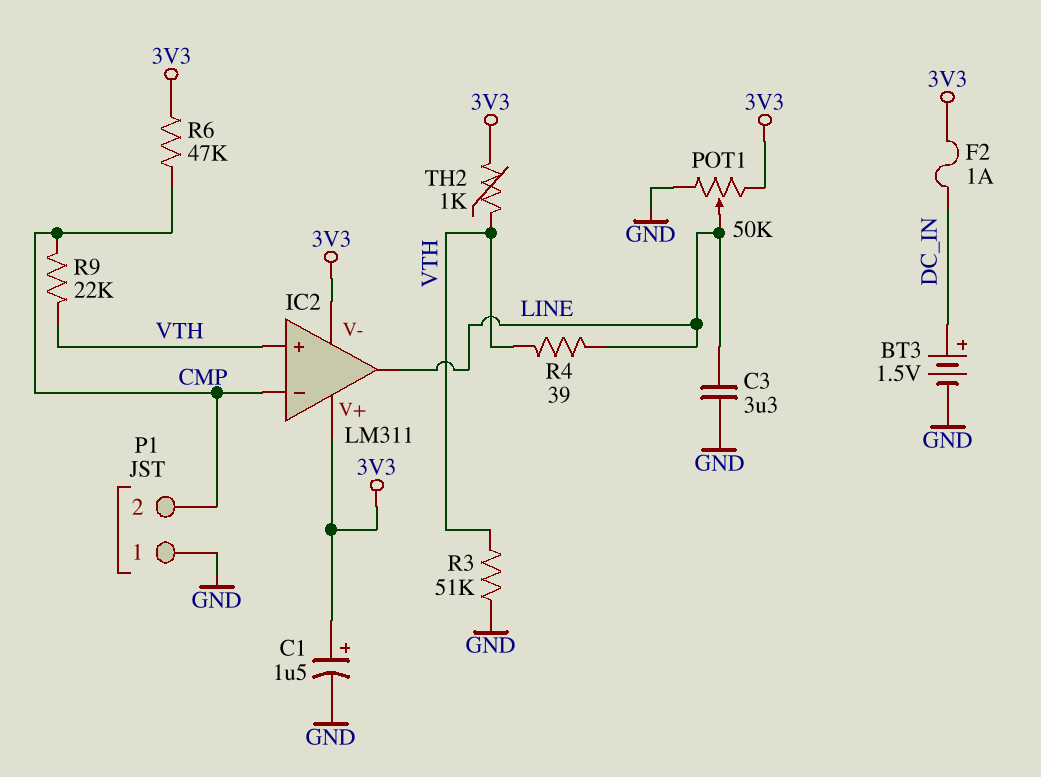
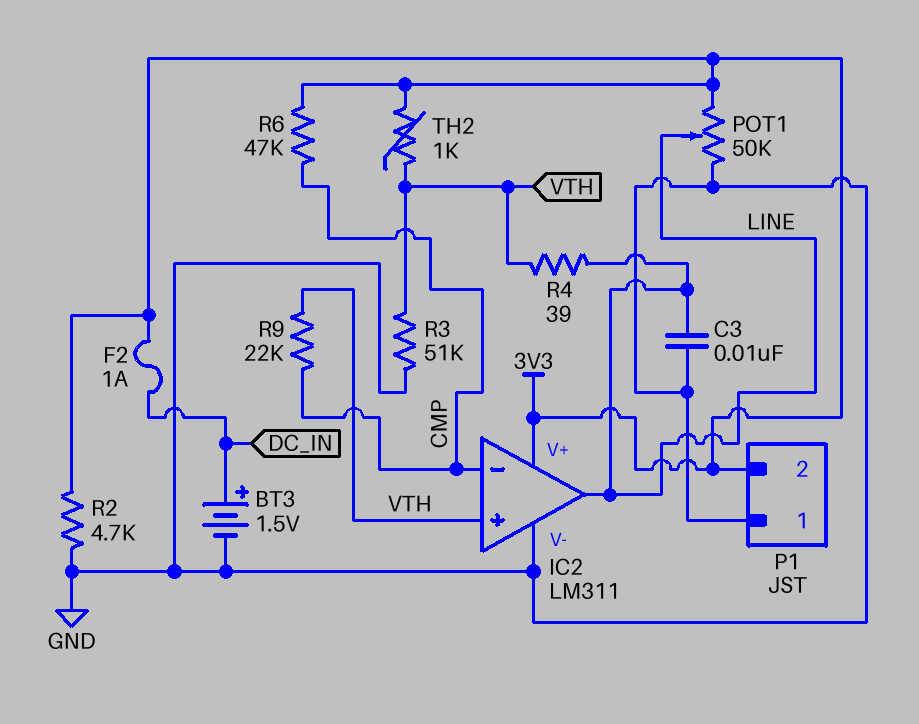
C1: 1.5uF (plus 3V3, minus GND) -> none
C3: 3.3uF (GND, LINE) -> 10nF (GND, LINE)
IC2 pin V-: 3V3 -> GND
P1 pin 2: CMP -> 3V3
R2: none -> 4.7k (3V3, GND)

